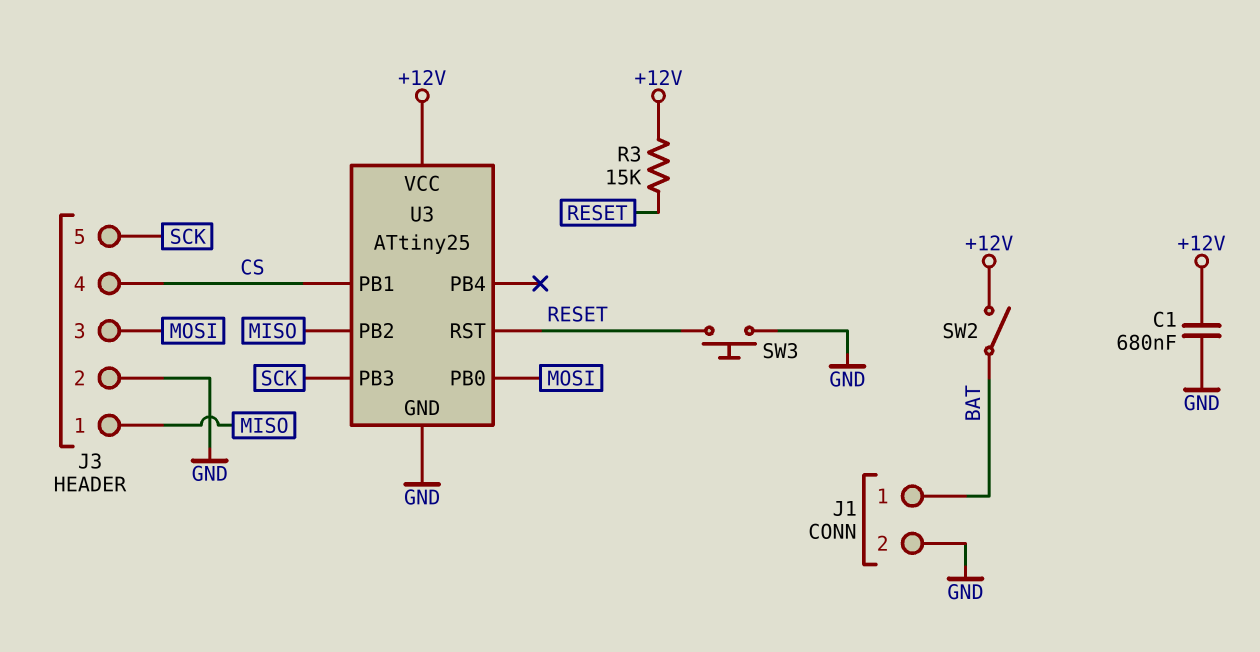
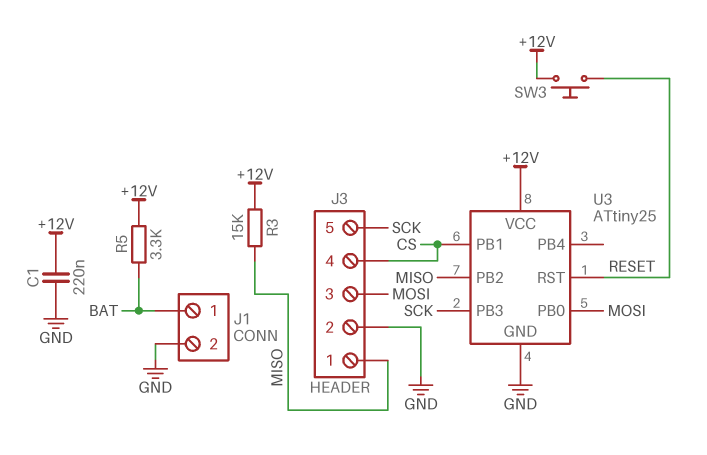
C1: 680nF (+12V, GND) -> 220nF (+12V, GND)
R3: 15k (+12V, RESET) -> 15k (+12V, MISO)
R5: none -> 3.3k (+12V, BAT)
SW2: switch (+12V, BAT) -> none
SW3: button (GND, RESET) -> button (+12V, RESET)

